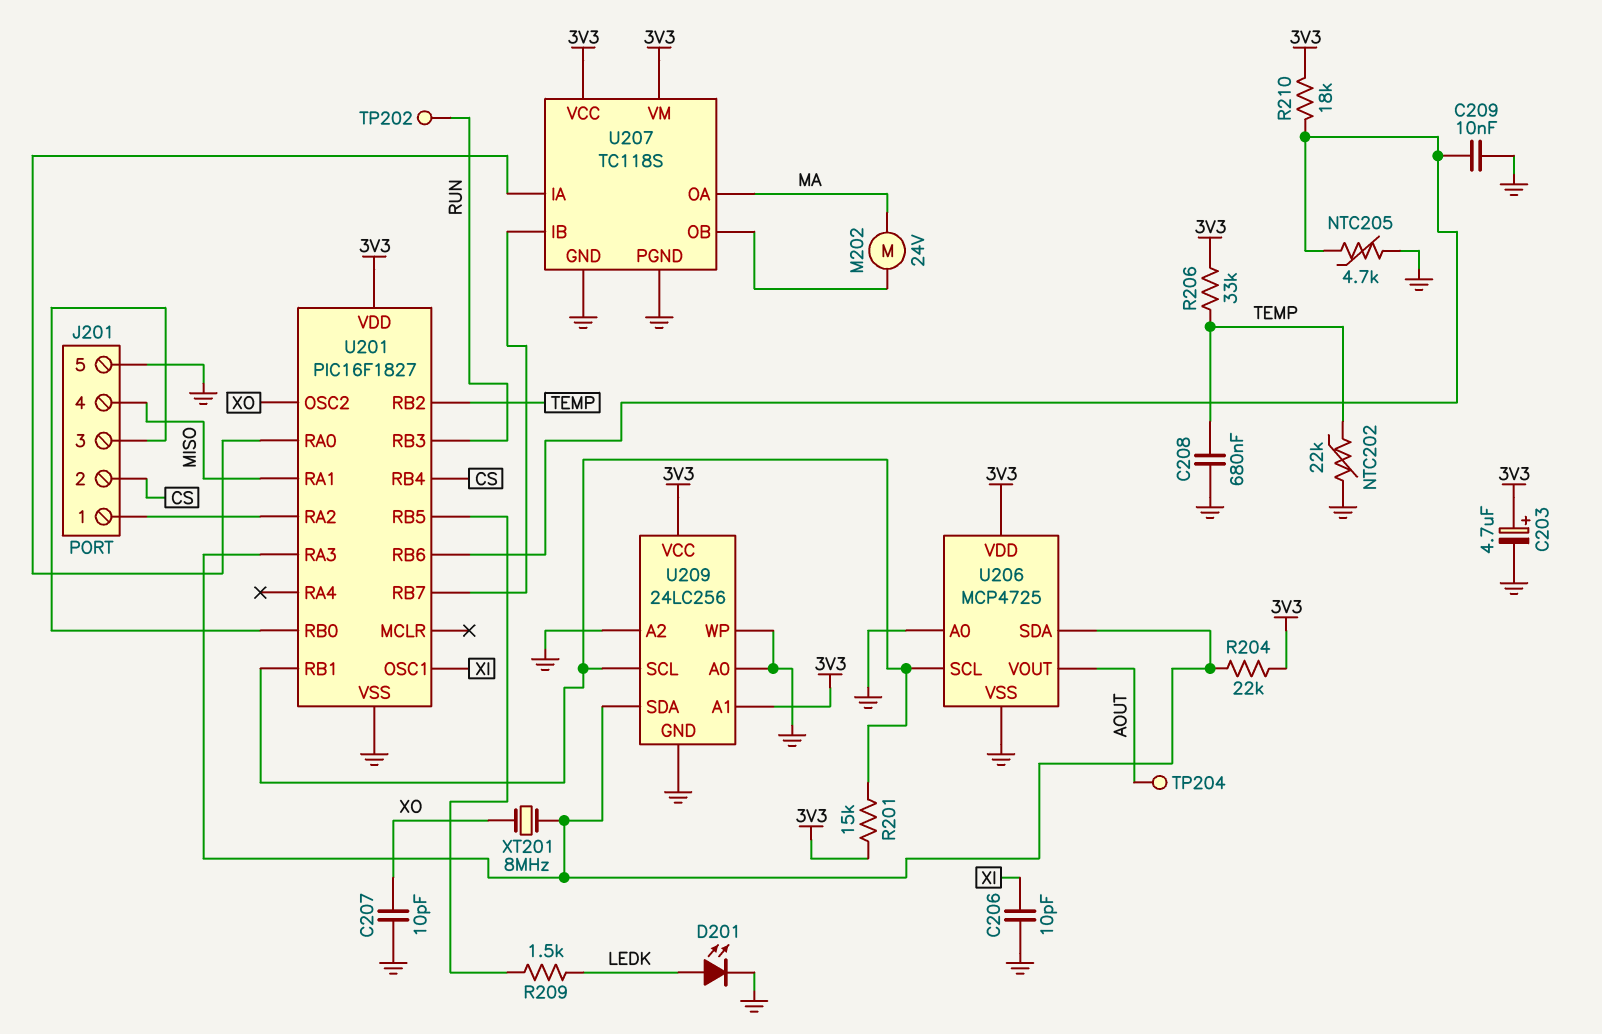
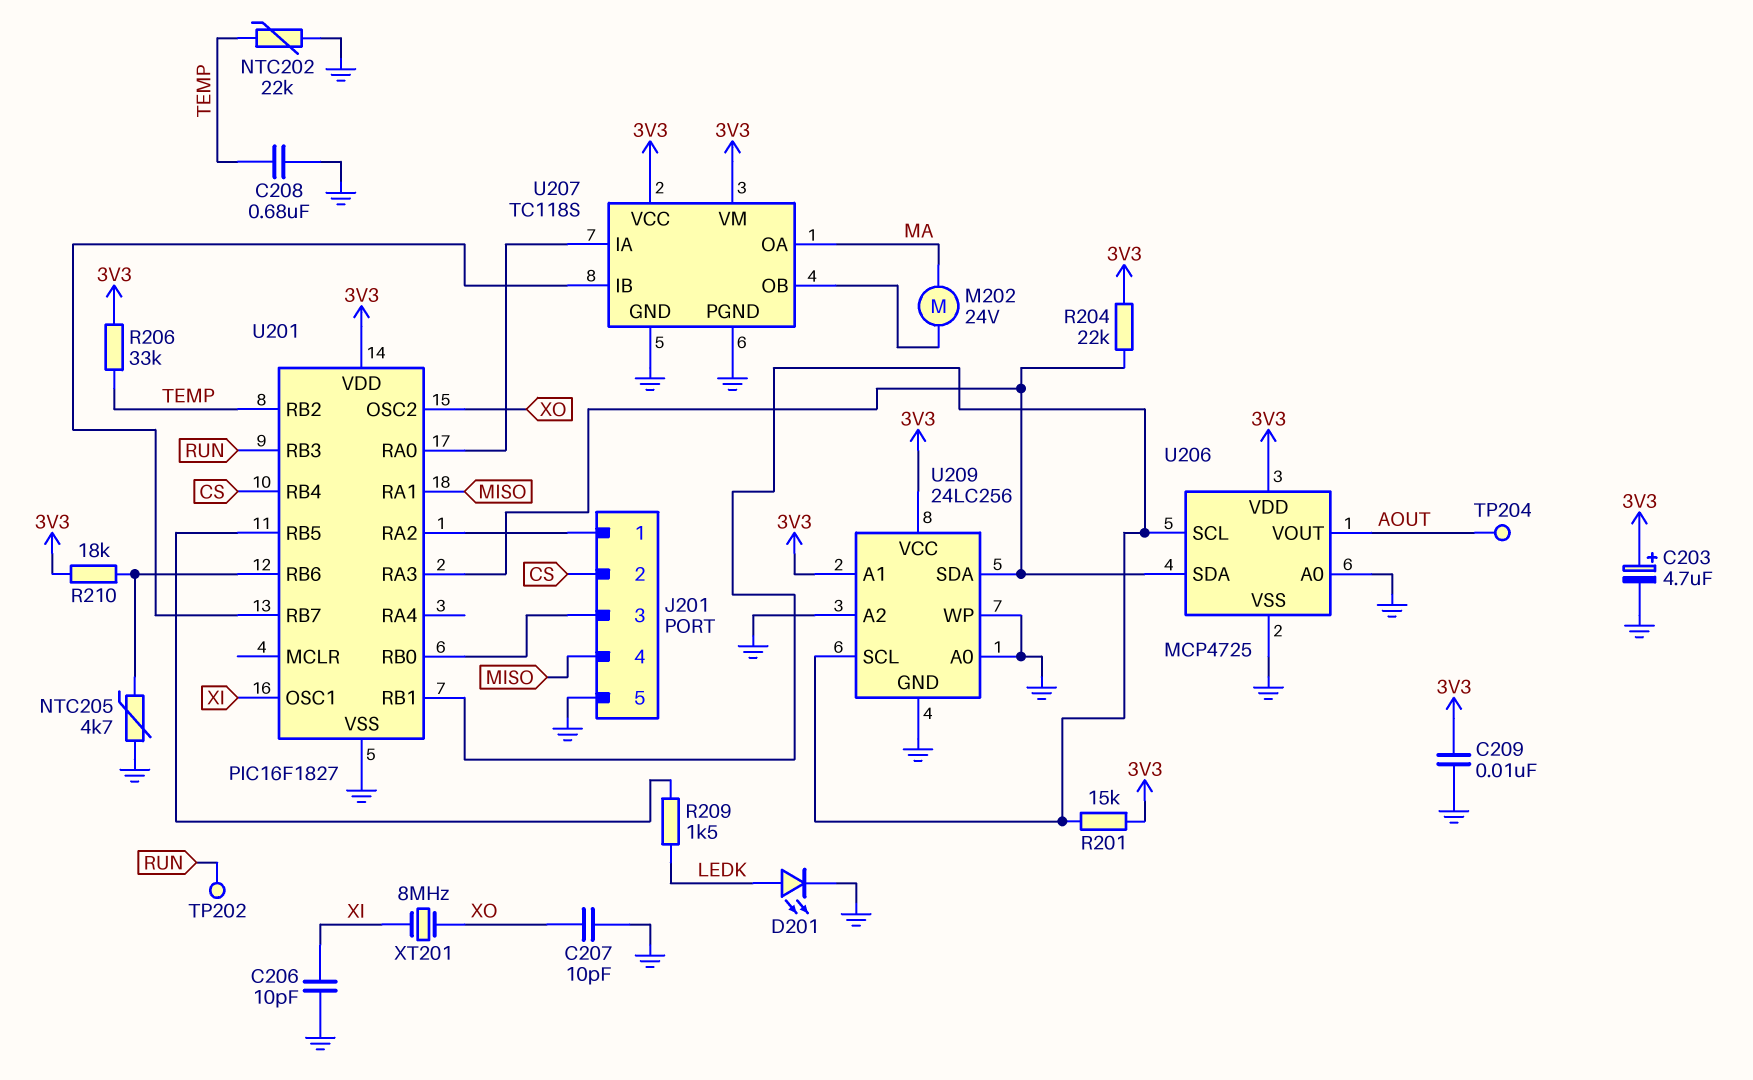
C209: 10nF (GND, U201/RB6) -> 10nF (3V3, GND)
XT201: 8MHz (U201/RA3, XO) -> 8MHz (XI, XO)

